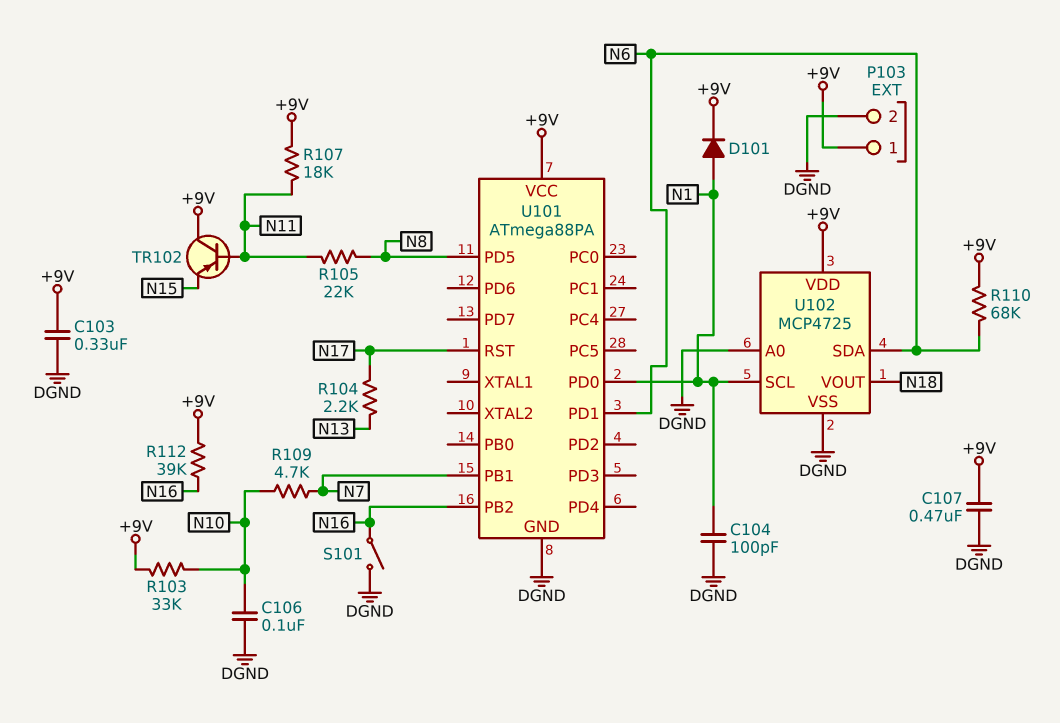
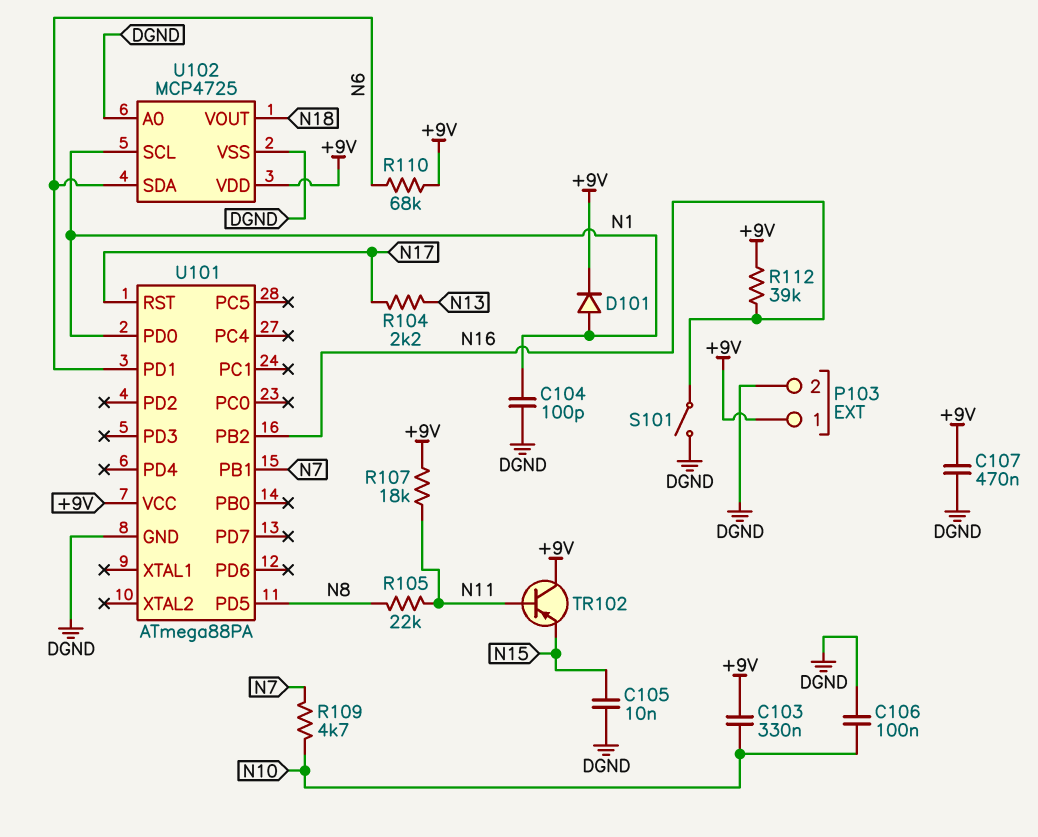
C103: 330nF (+9V, DGND) -> 330nF (+9V, N10)
C105: none -> 10nF (DGND, N15)
R103: 33k (+9V, N10) -> none

